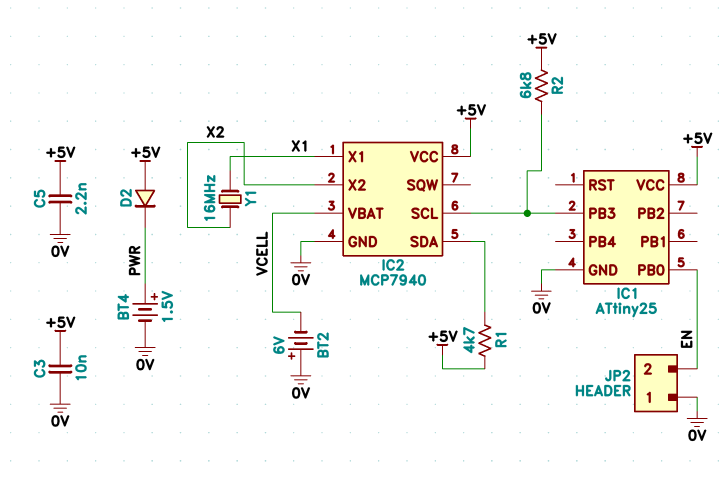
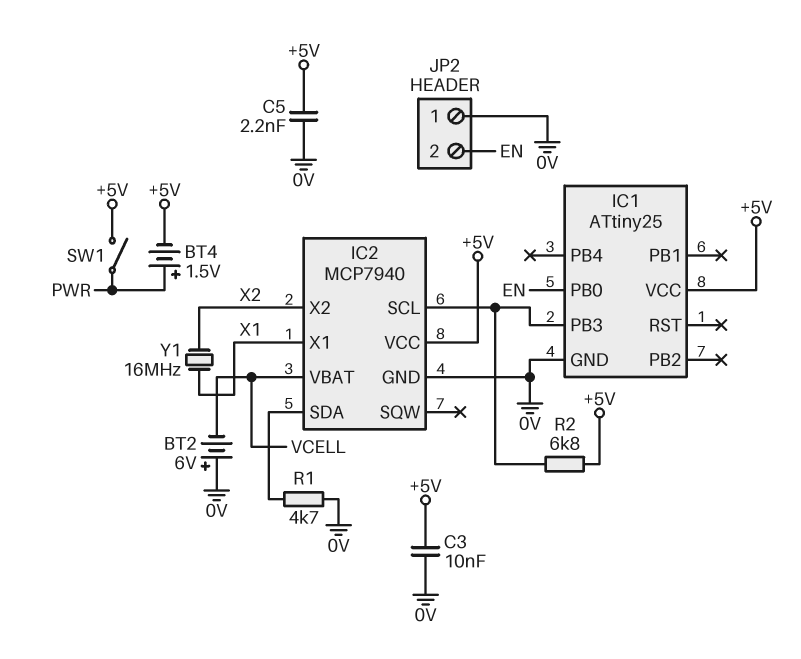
BT4: 1.5V (plus PWR, minus 0V) -> 1.5V (plus PWR, minus +5V)
D2: diode (A +5V, K PWR) -> none
R1: 4.7k (+5V, IC2/SDA) -> 4.7k (0V, IC2/SDA)
SW1: none -> switch (+5V, PWR)

